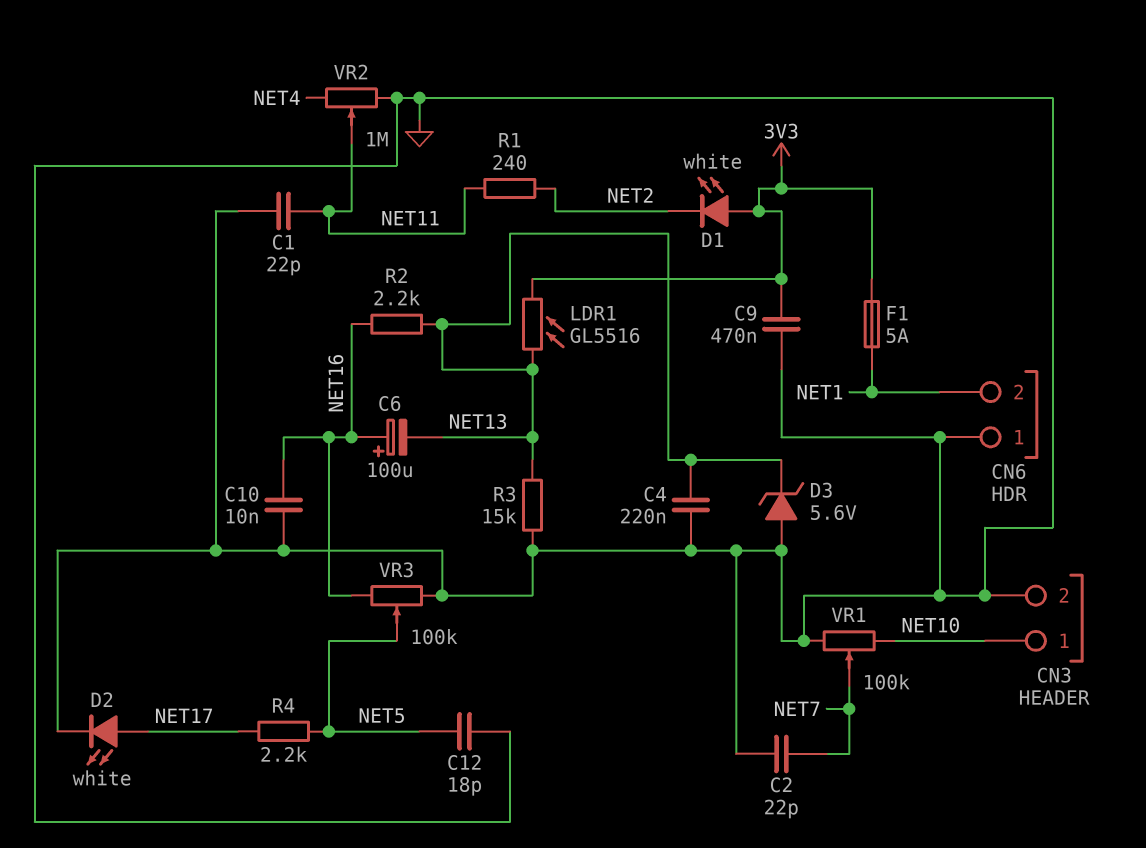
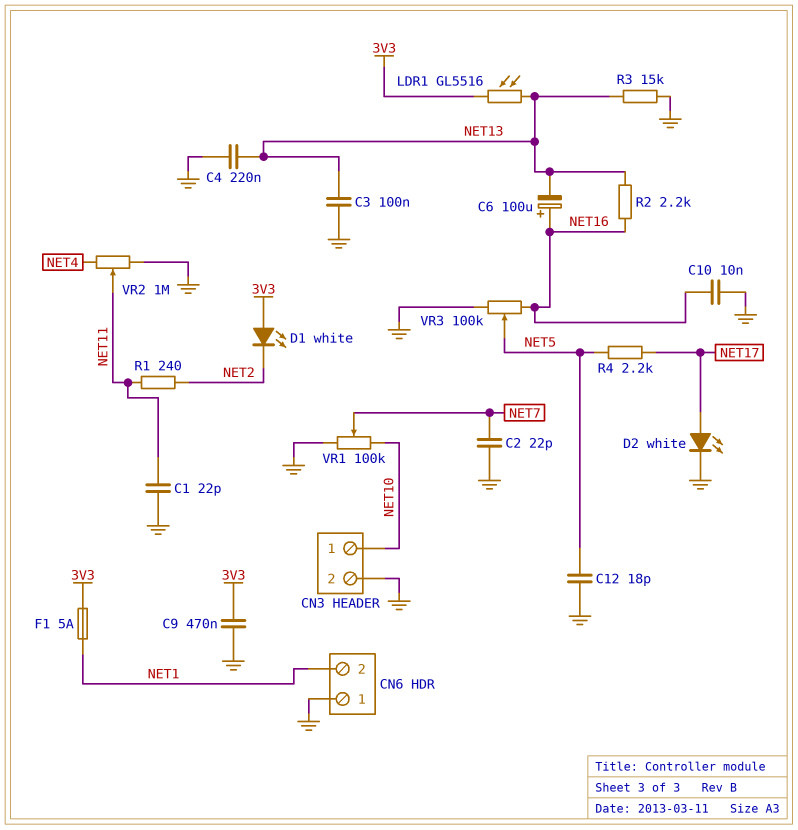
C3: none -> 100nF (GND, NET13)
D3: zener 5.6V (A GND, K NET13) -> none

